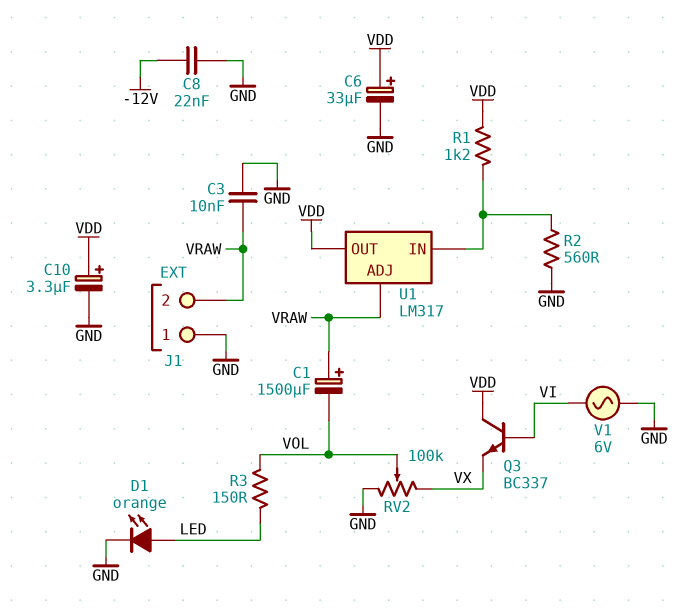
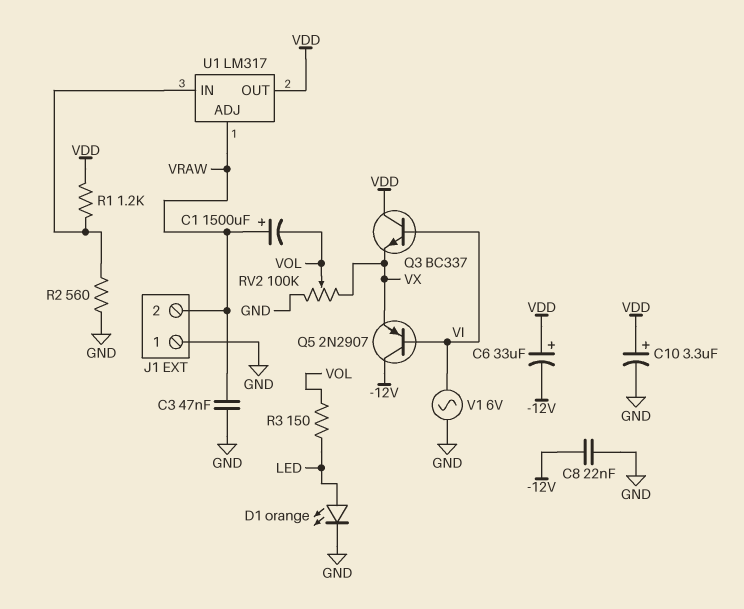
C3: 10nF (GND, VRAW) -> 47nF (GND, VRAW)
C6: 33uF (plus VDD, minus GND) -> 33uF (plus VDD, minus -12V)
Q5: none -> PNP 2N2907 (B VI, C -12V, E VX)

